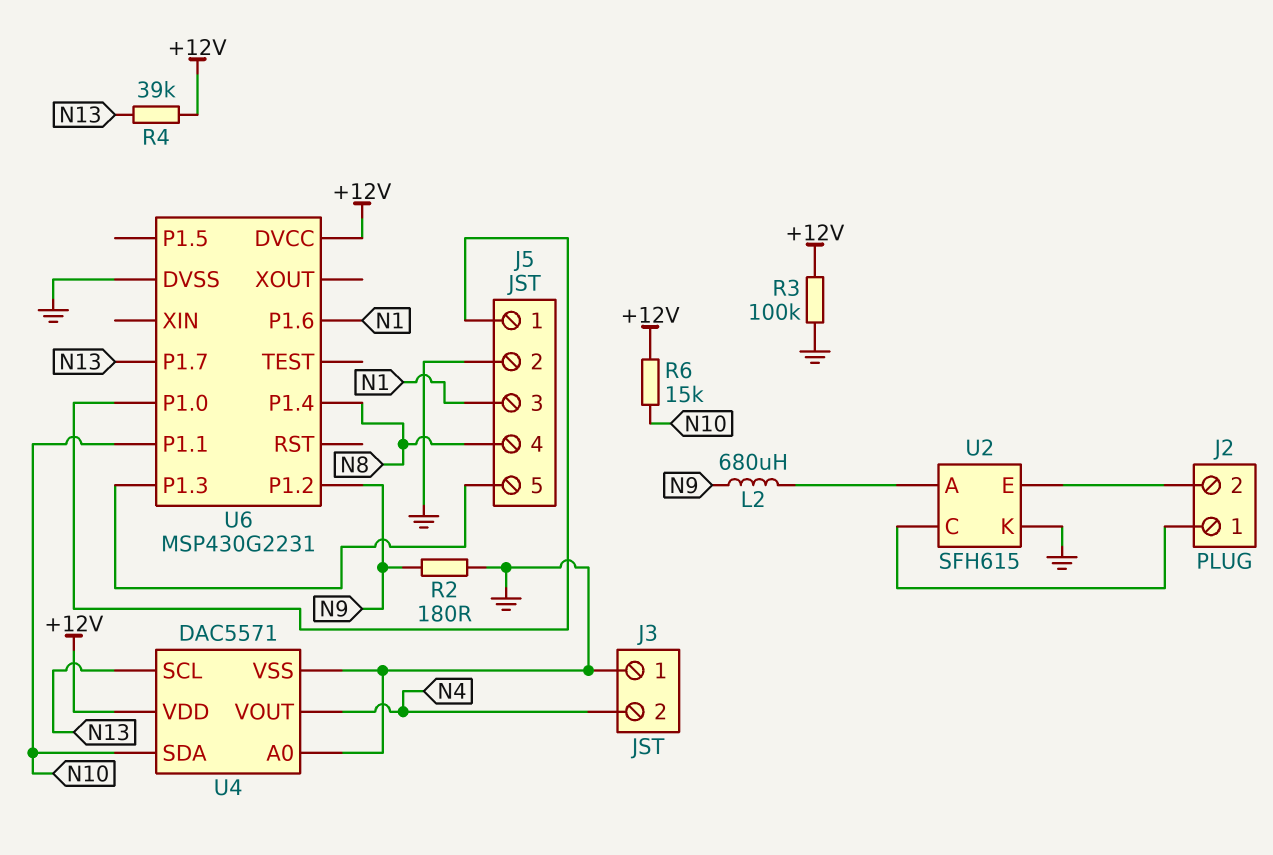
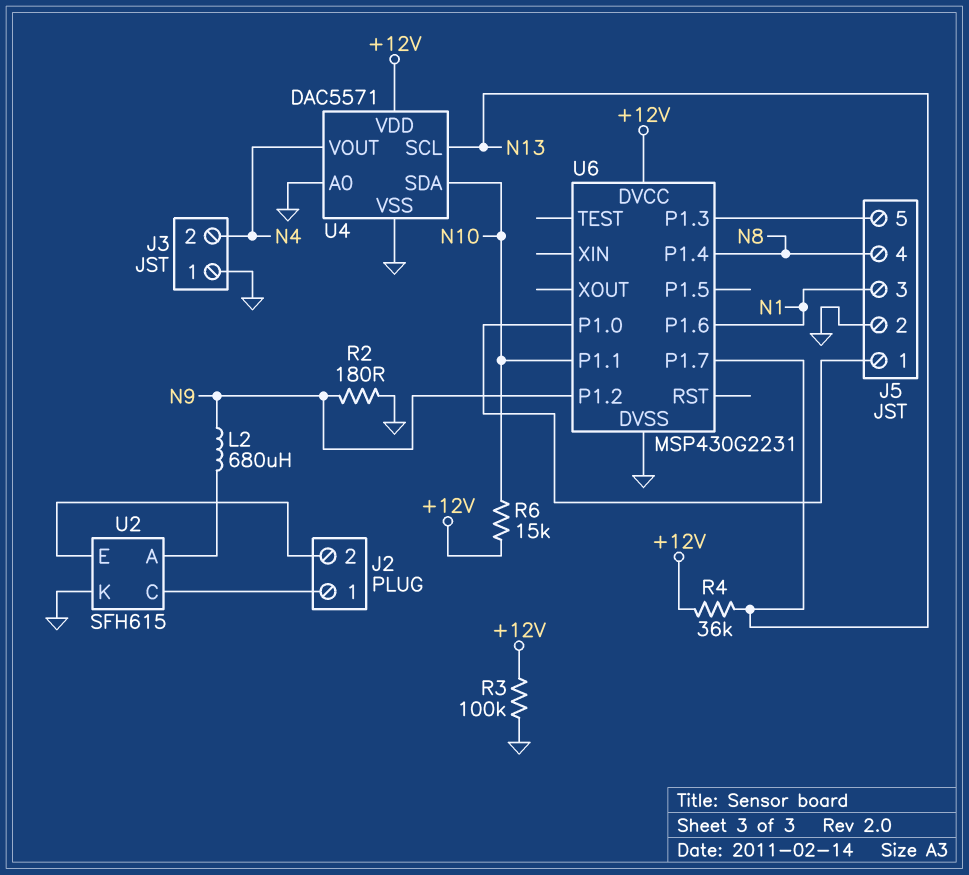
R4: 39k (+12V, N13) -> 36k (+12V, N13)

